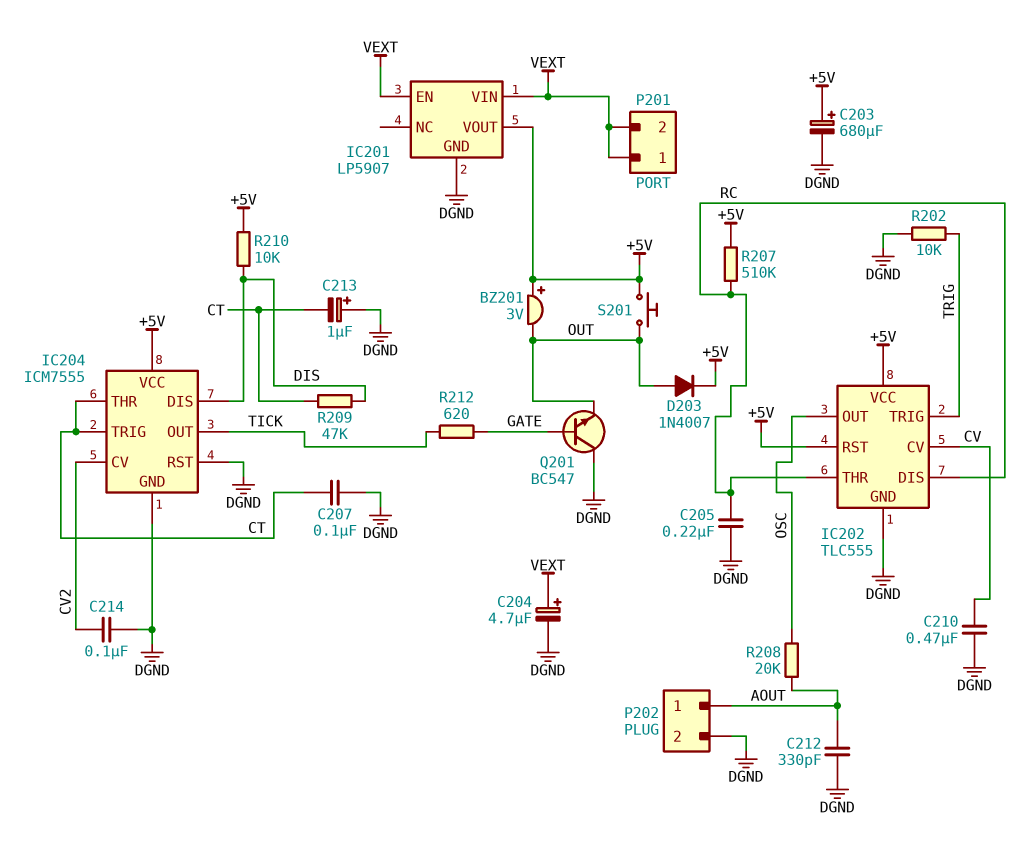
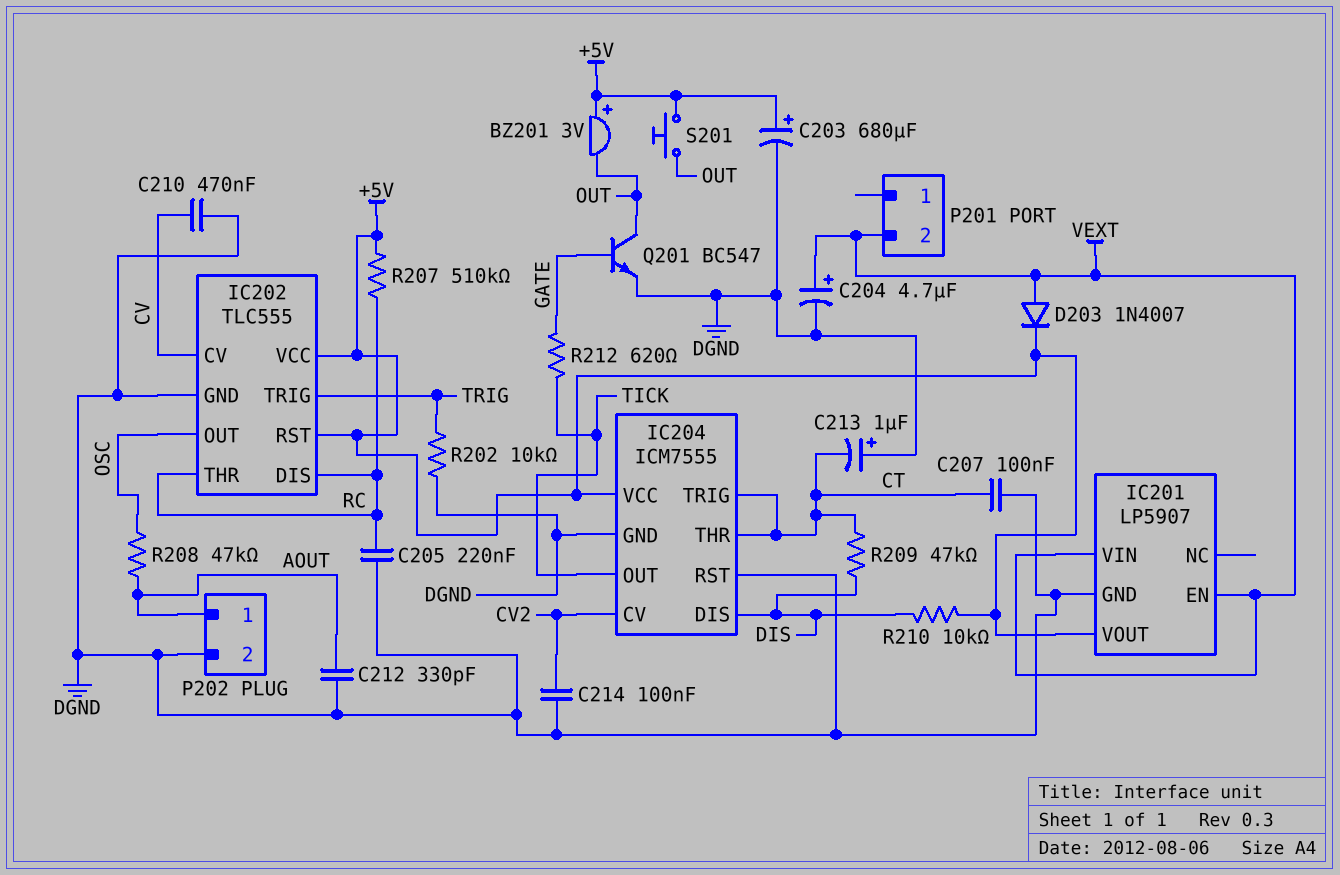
D203: diode 1N4007 (A OUT, K +5V) -> diode 1N4007 (A VEXT, K +5V)
P201 pin 1: VEXT -> none
Q201: NPN BC547 (B GATE, C DGND, E OUT) -> NPN BC547 (B GATE, C OUT, E DGND)
R208: 20k (AOUT, OSC) -> 47k (AOUT, OSC)

